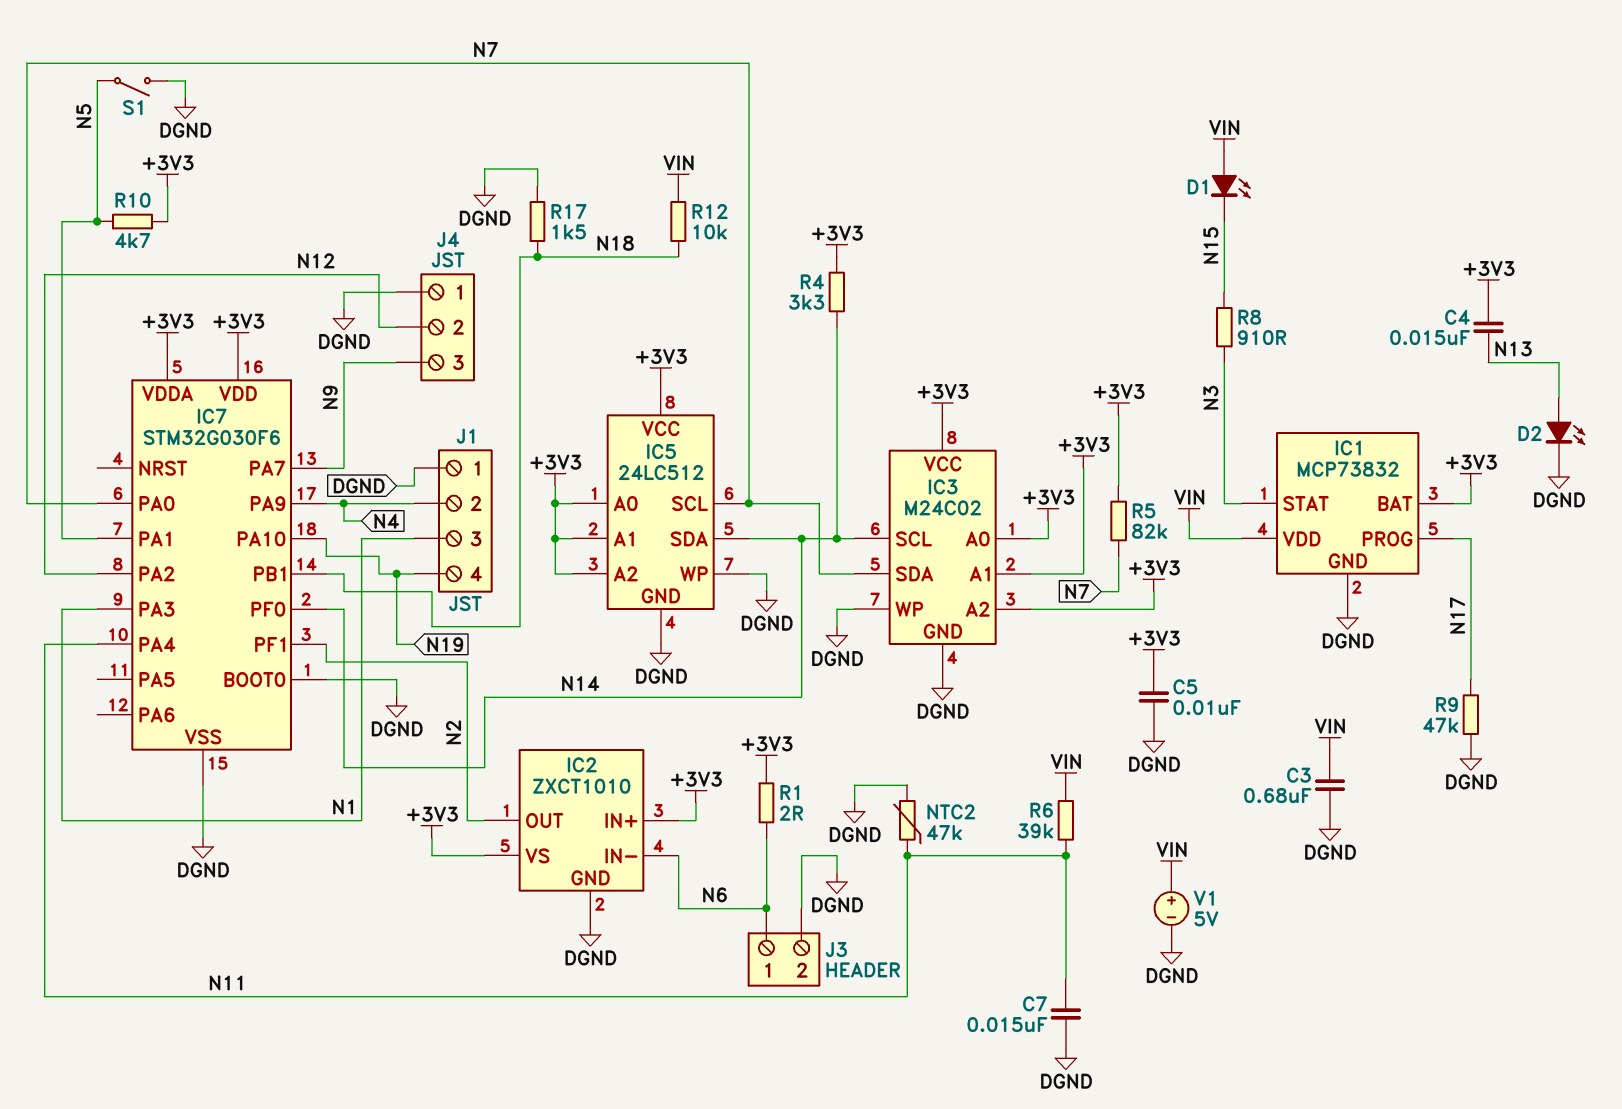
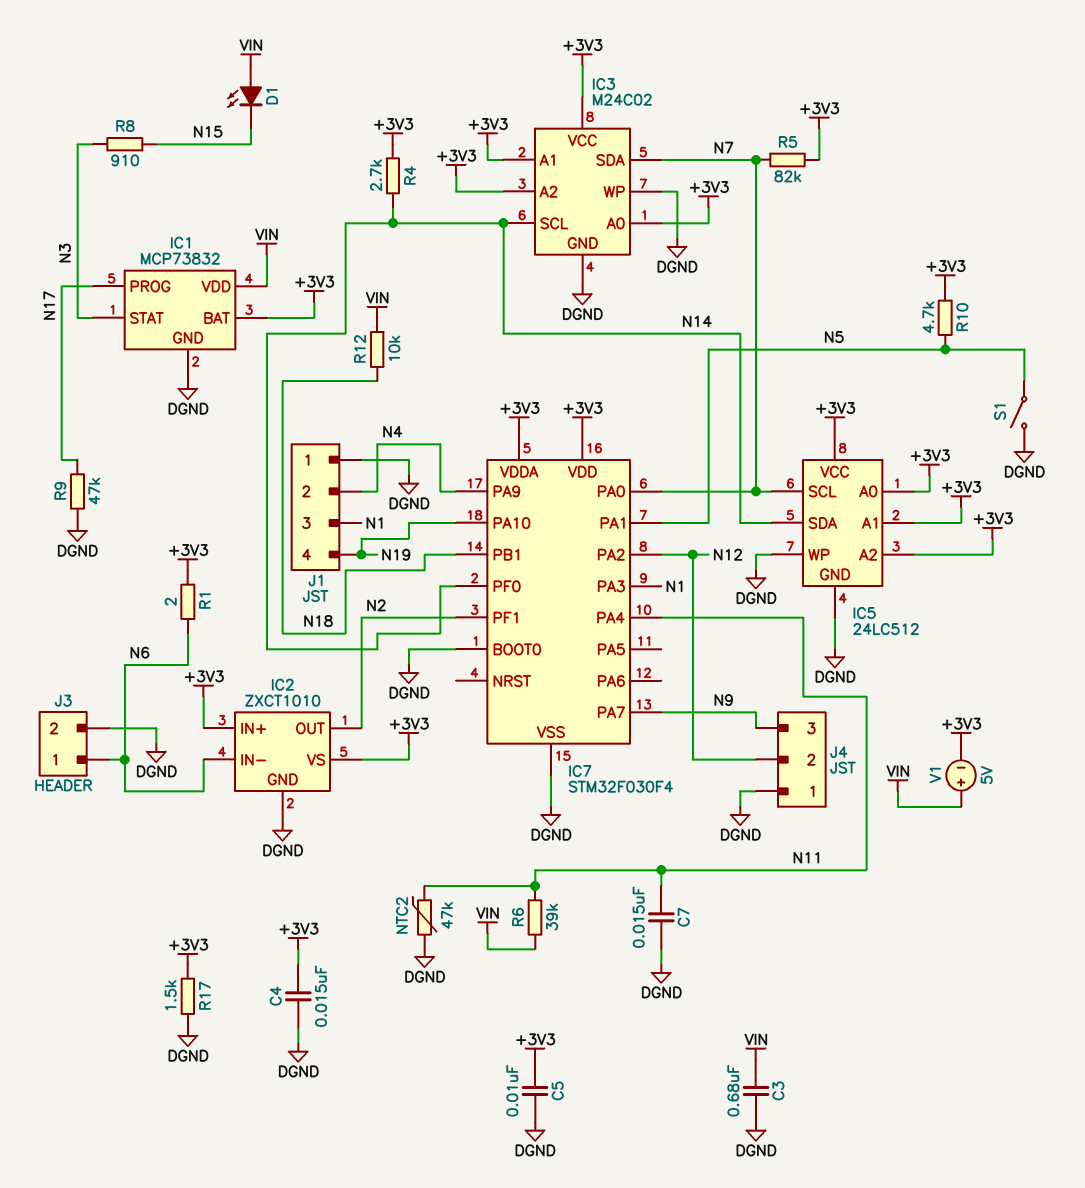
C4: 15nF (+3V3, N13) -> 15nF (+3V3, DGND)
D2: LED (A N13, K DGND) -> none
IC7: STM32G030F6 -> STM32F030F4
R4: 3.3k (+3V3, N14) -> 2.7k (+3V3, N14)
R17: 1.5k (DGND, N18) -> 1.5k (+3V3, DGND)
V1: 5V (plus VIN, minus DGND) -> 5V (plus VIN, minus +3V3)

